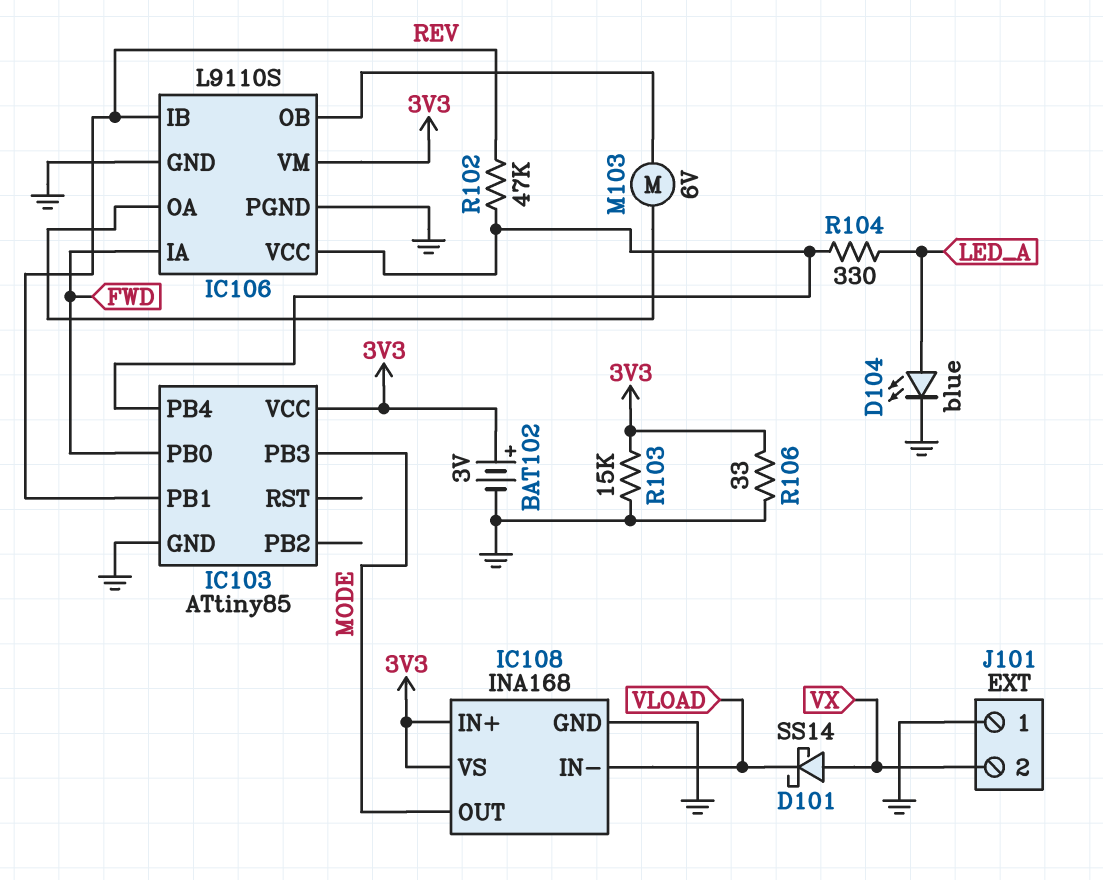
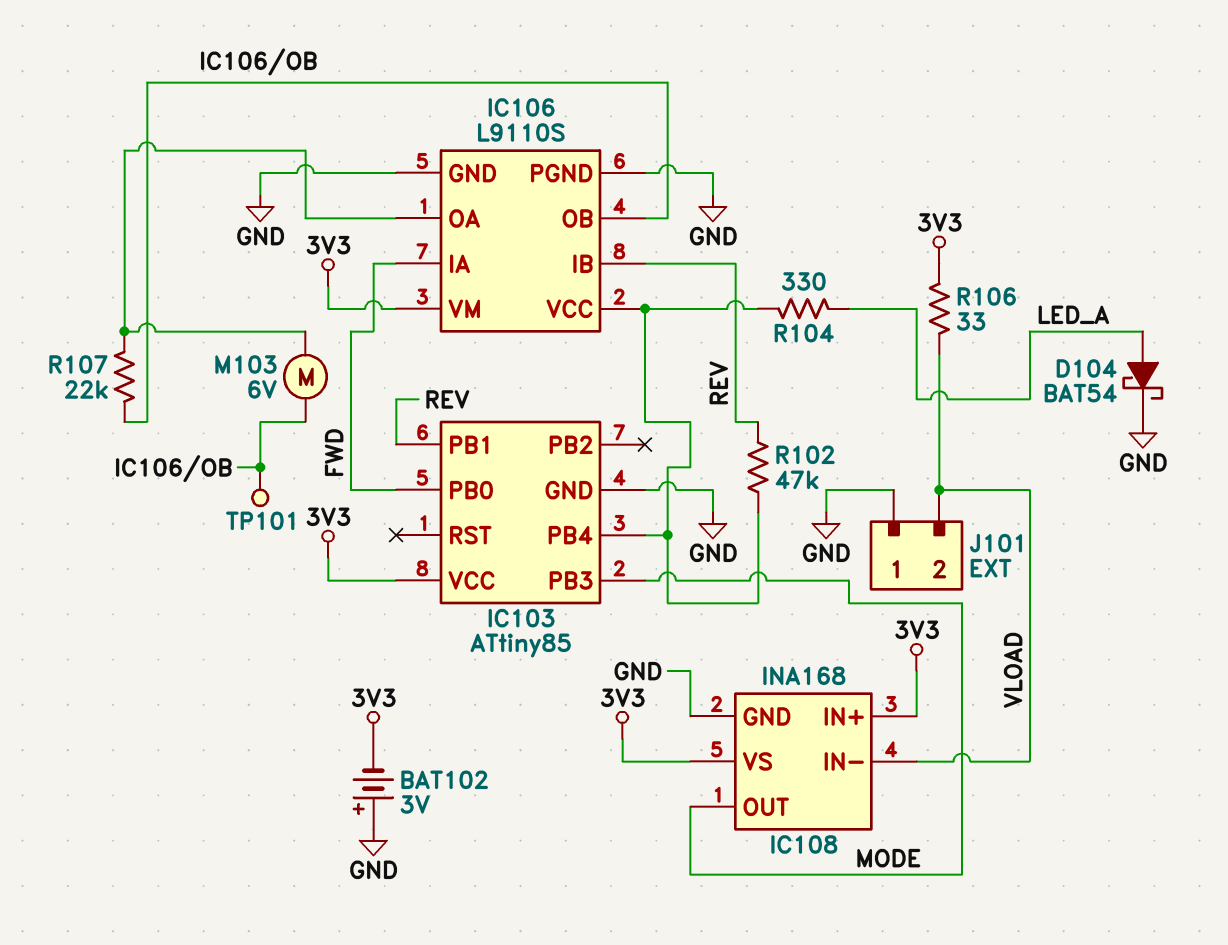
BAT102: 3V (plus 3V3, minus GND) -> 3V (plus GND, minus 3V3)
D101: schottky SS14 (A VX, K VLOAD) -> none
D104: LED blue (A LED_A, K GND) -> schottky BAT54 (A LED_A, K GND)
J101 pin 2: VX -> VLOAD
R103: 15k (3V3, GND) -> none
R106: 33 (3V3, GND) -> 33 (3V3, VLOAD)
R107: none -> 22k (IC106/OA, IC106/OB)
TP101: none -> test point (IC106/OB)

